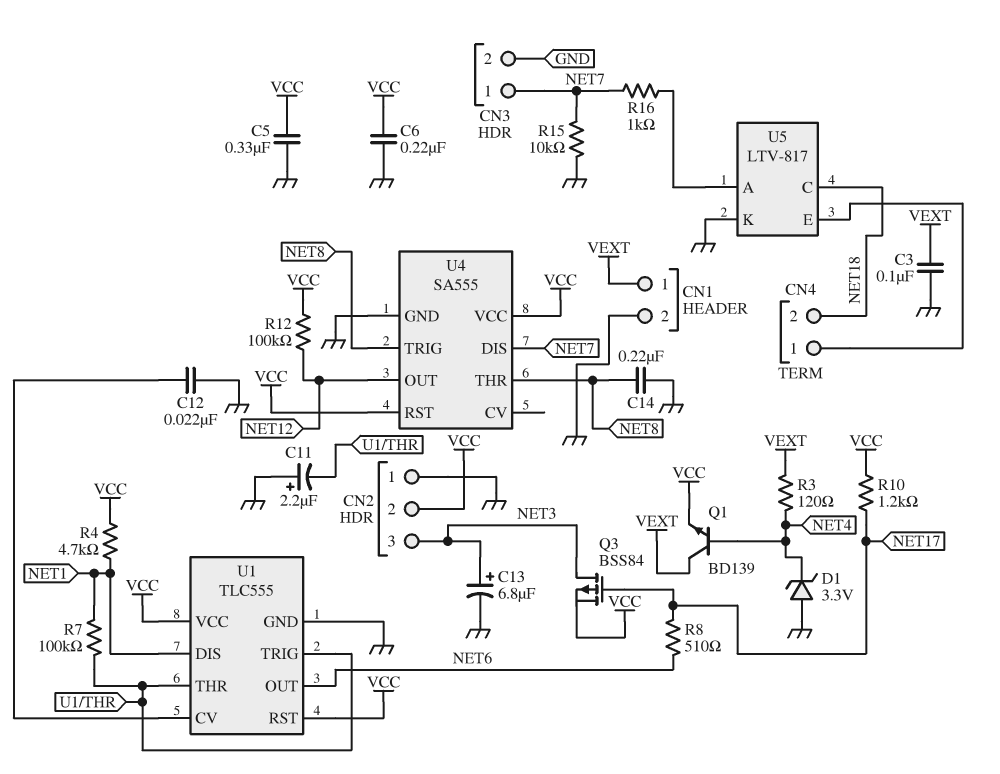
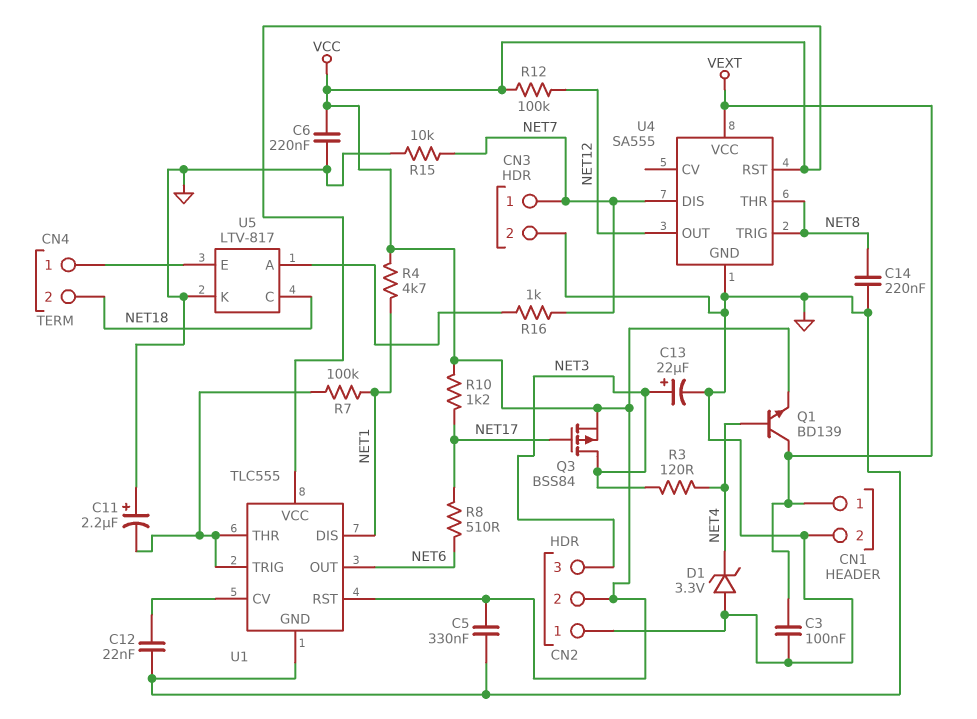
C13: 6.8uF (plus NET3, minus GND) -> 22uF (plus NET3, minus GND)
R3: 120 (NET4, VEXT) -> 120 (NET3, NET4)
U4 pin VCC: VCC -> VEXT

